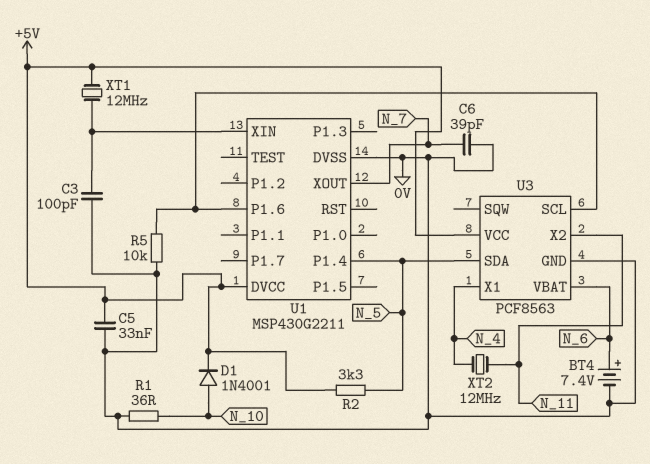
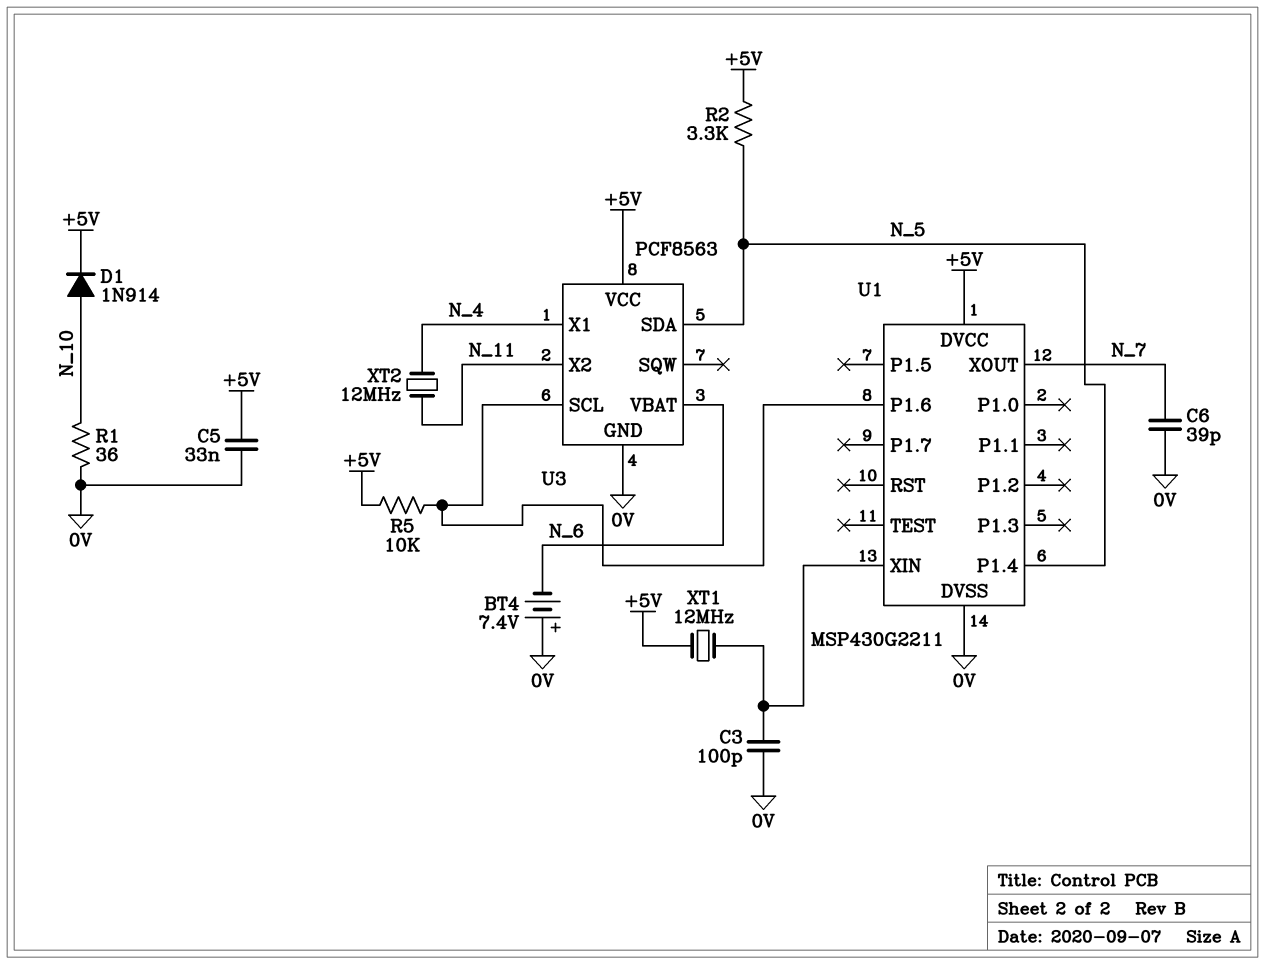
BT4: 7.4V (plus N_6, minus 0V) -> 7.4V (plus 0V, minus N_6)
D1: diode 1N4001 (A N_10, K +5V) -> diode 1N914 (A N_10, K +5V)
R5: 10k (0V, U1/P1.6) -> 10k (+5V, U1/P1.6)

